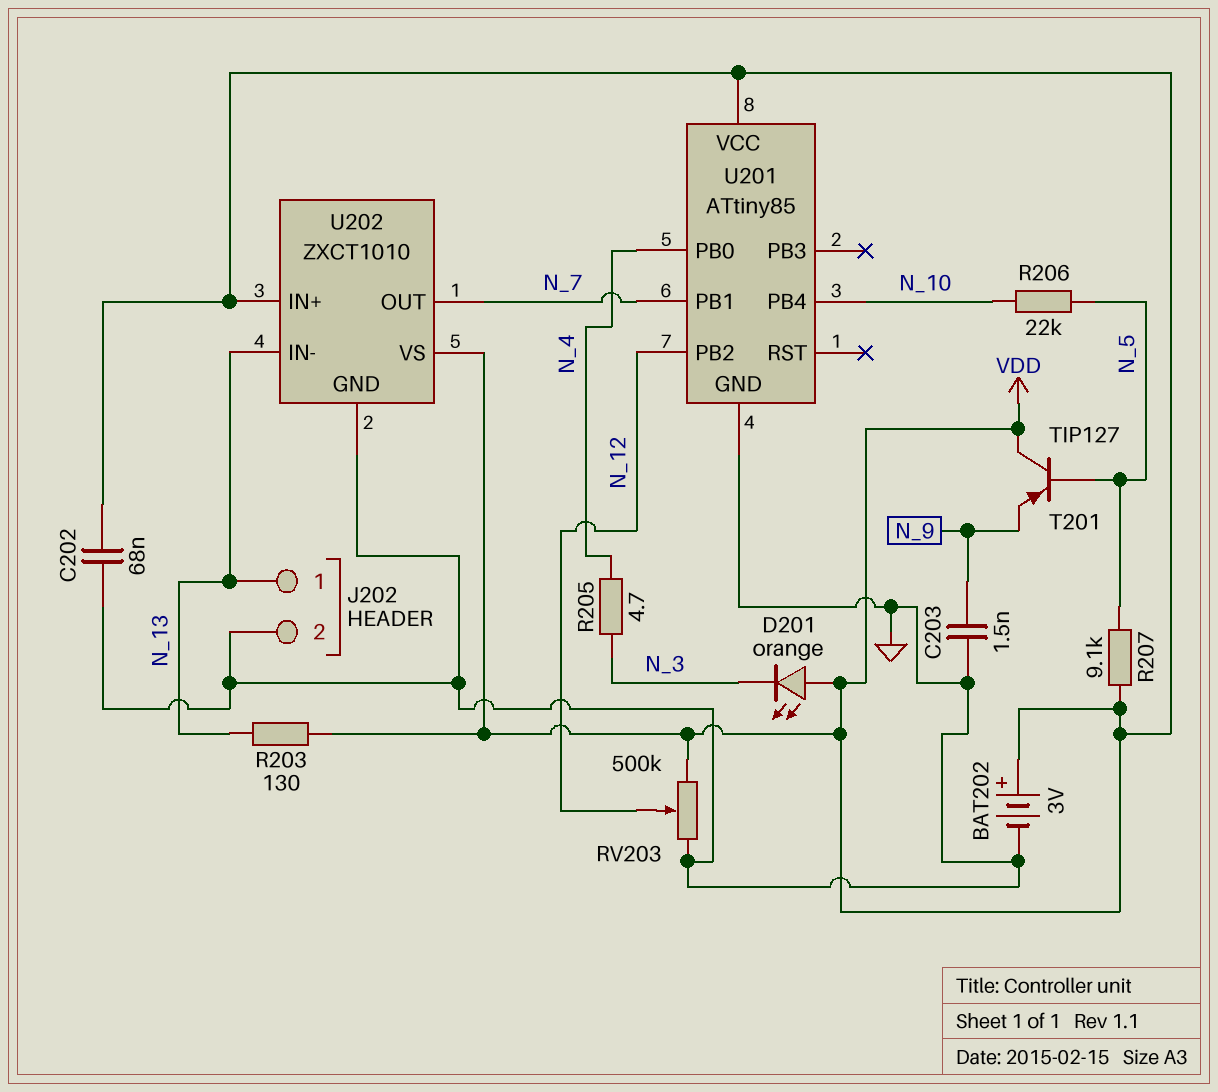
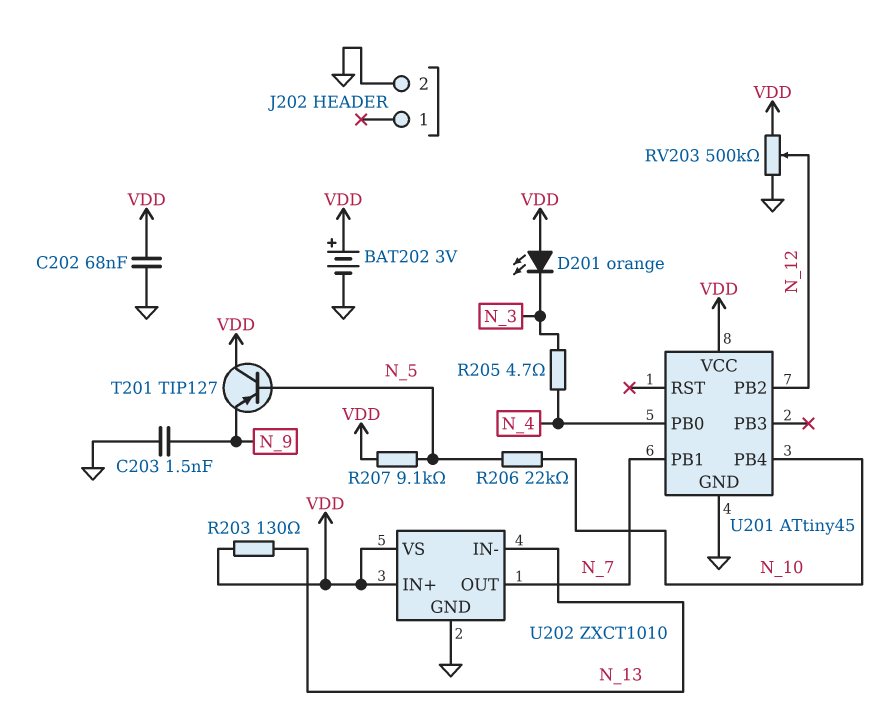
J202 pin 1: N_13 -> none
U201: ATtiny85 -> ATtiny45

